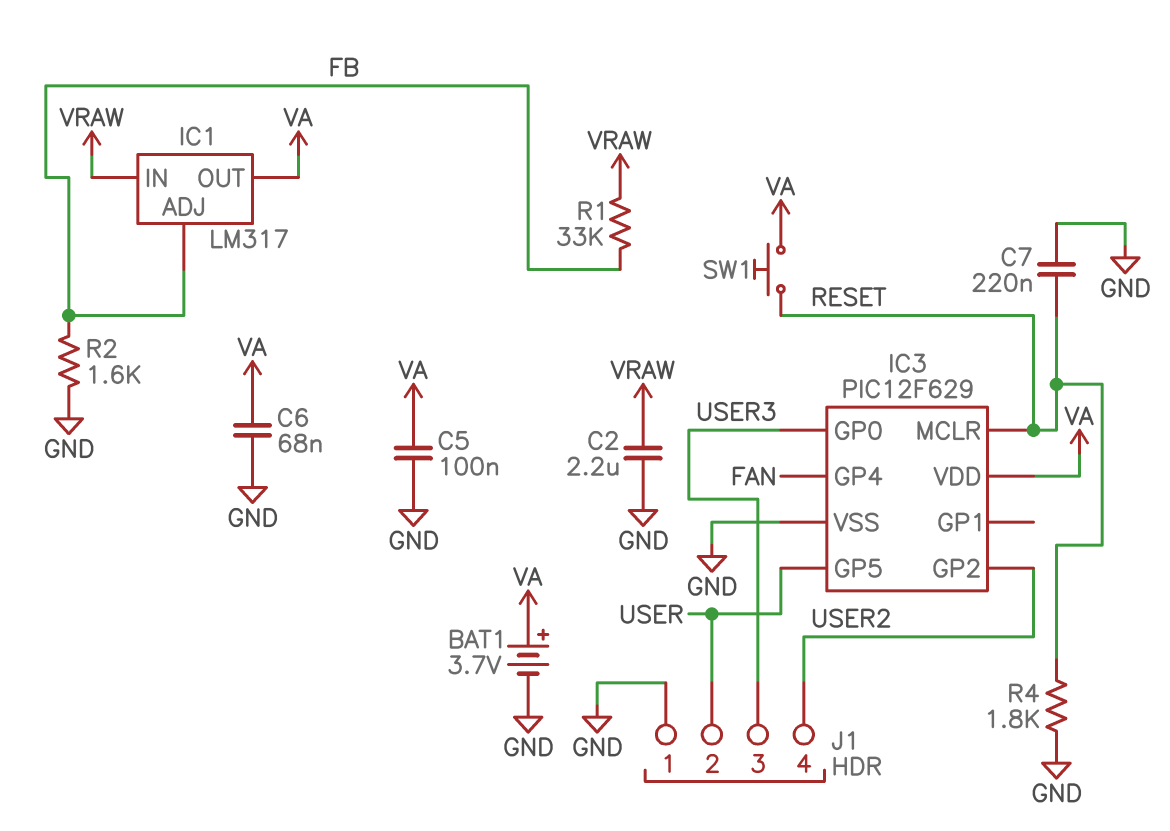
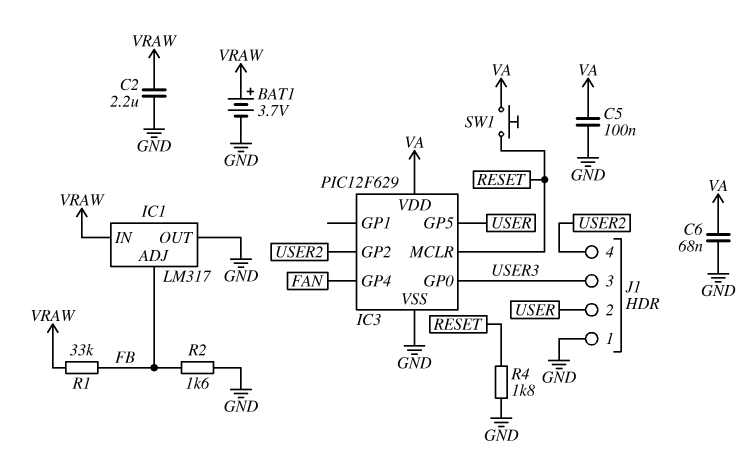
BAT1: 3.7V (plus VA, minus GND) -> 3.7V (plus VRAW, minus GND)
C7: 220nF (GND, RESET) -> none
IC1 pin OUT: VA -> GND

